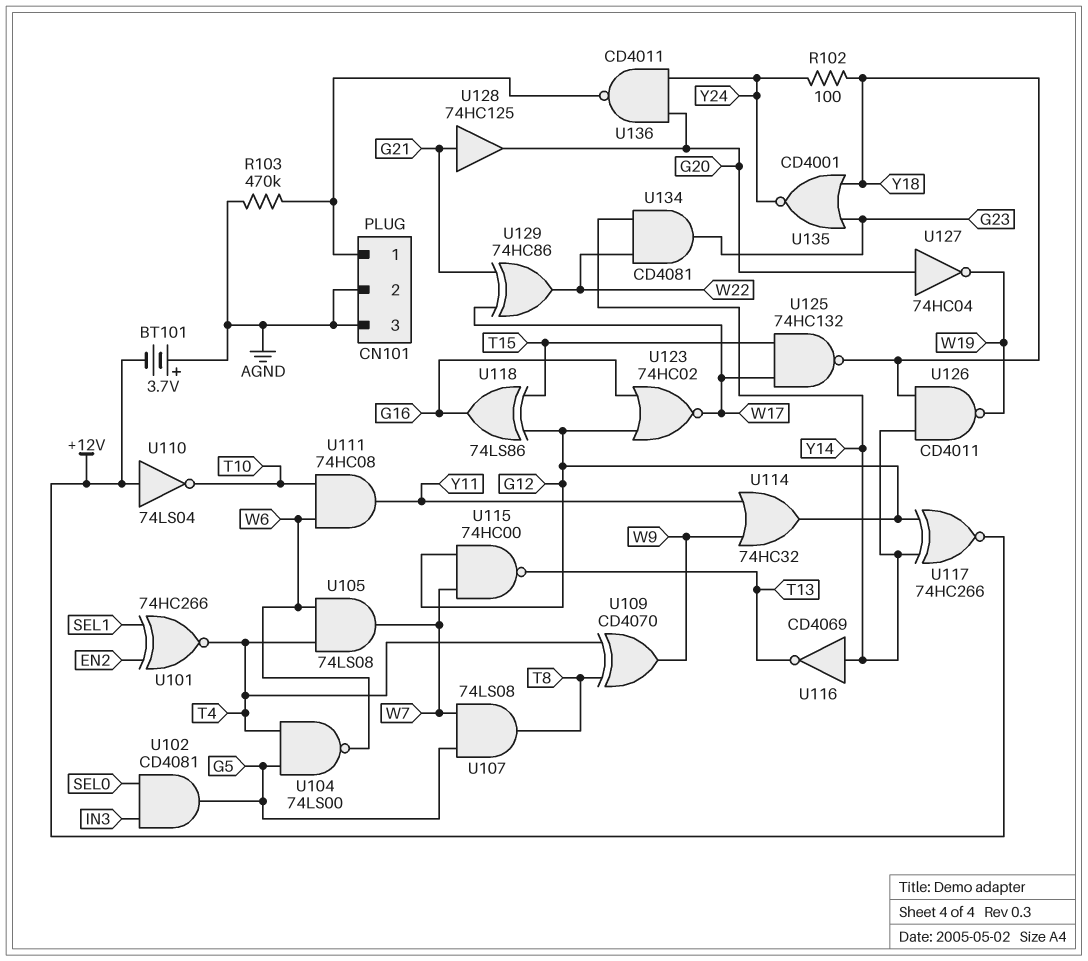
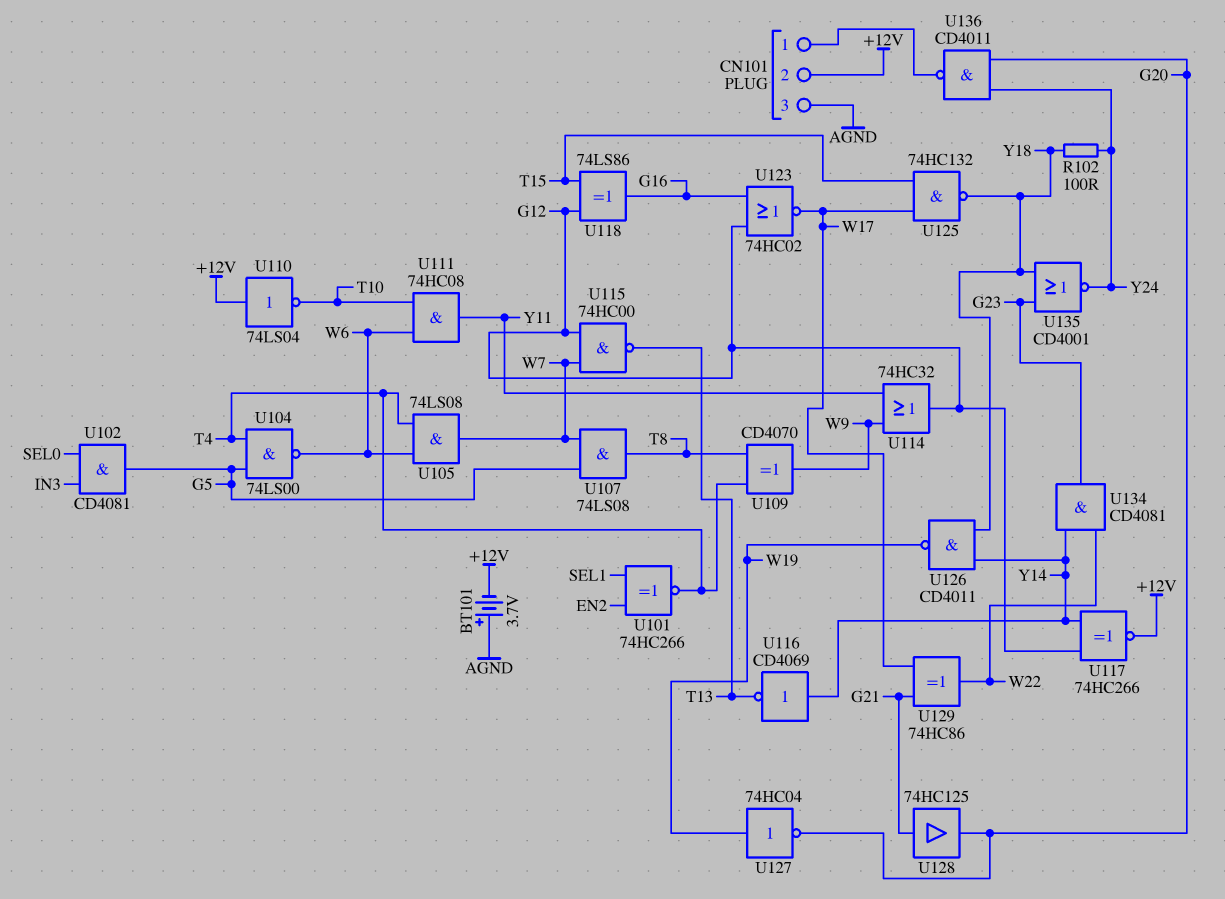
CN101 pin 2: AGND -> +12V
R103: 470k (AGND, CN101/1) -> none
U127: NOT 74HC04 (in G20, out W19) -> NOT 74HC04 (in W19, out G20)

